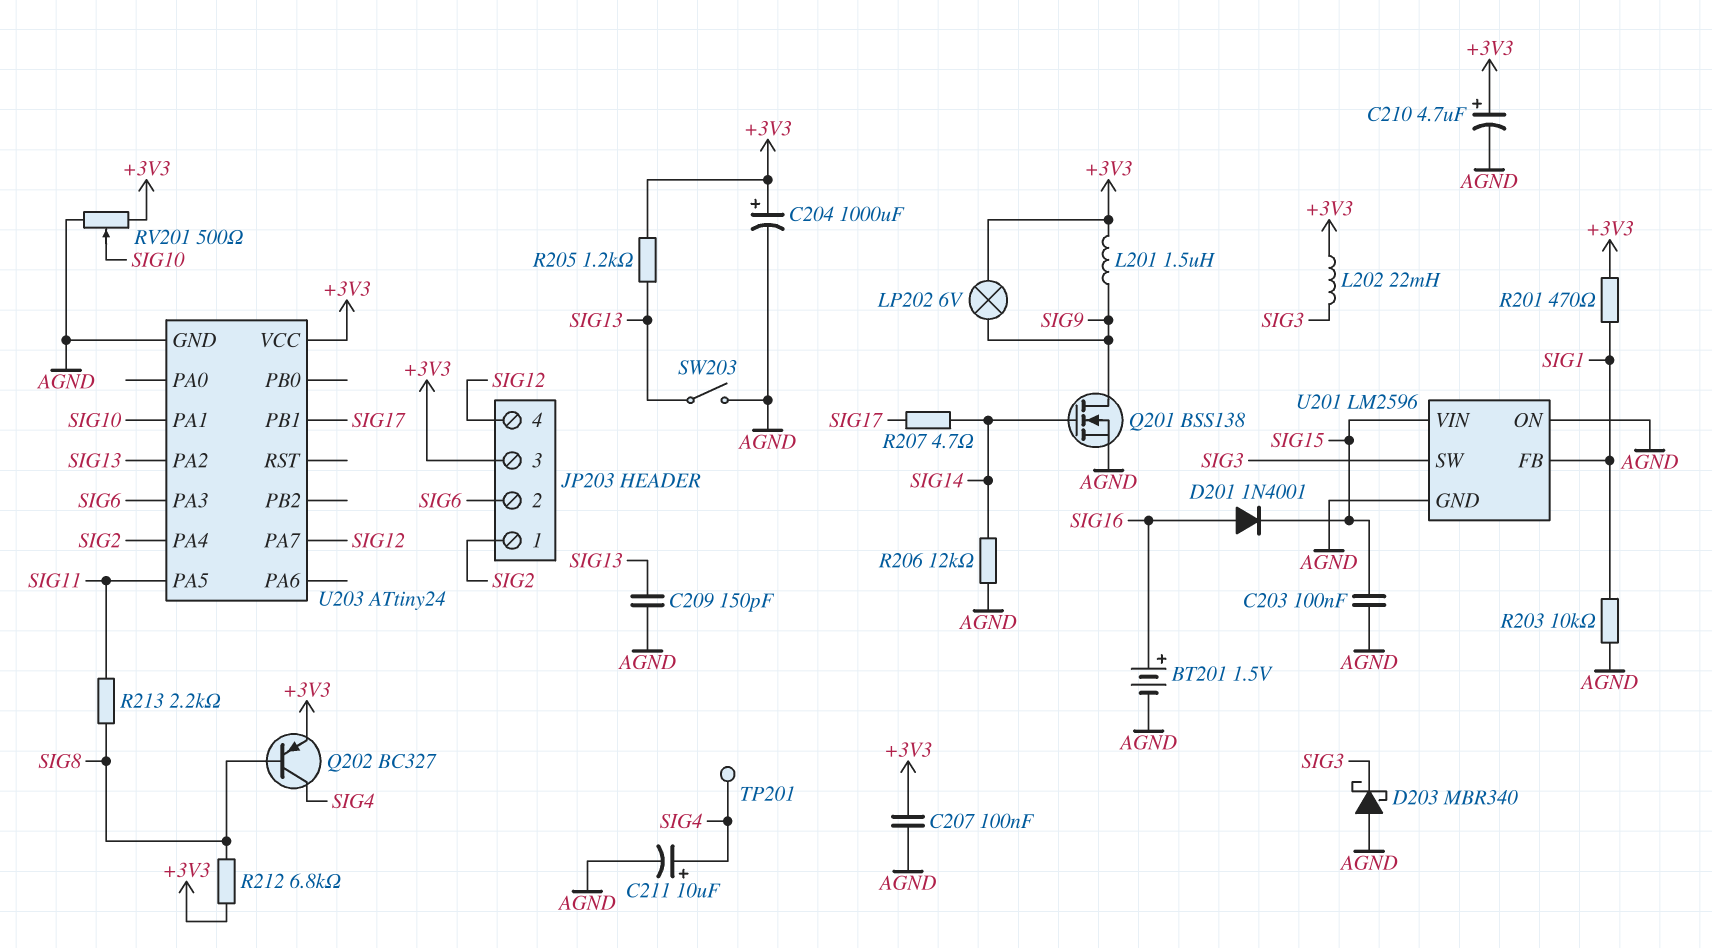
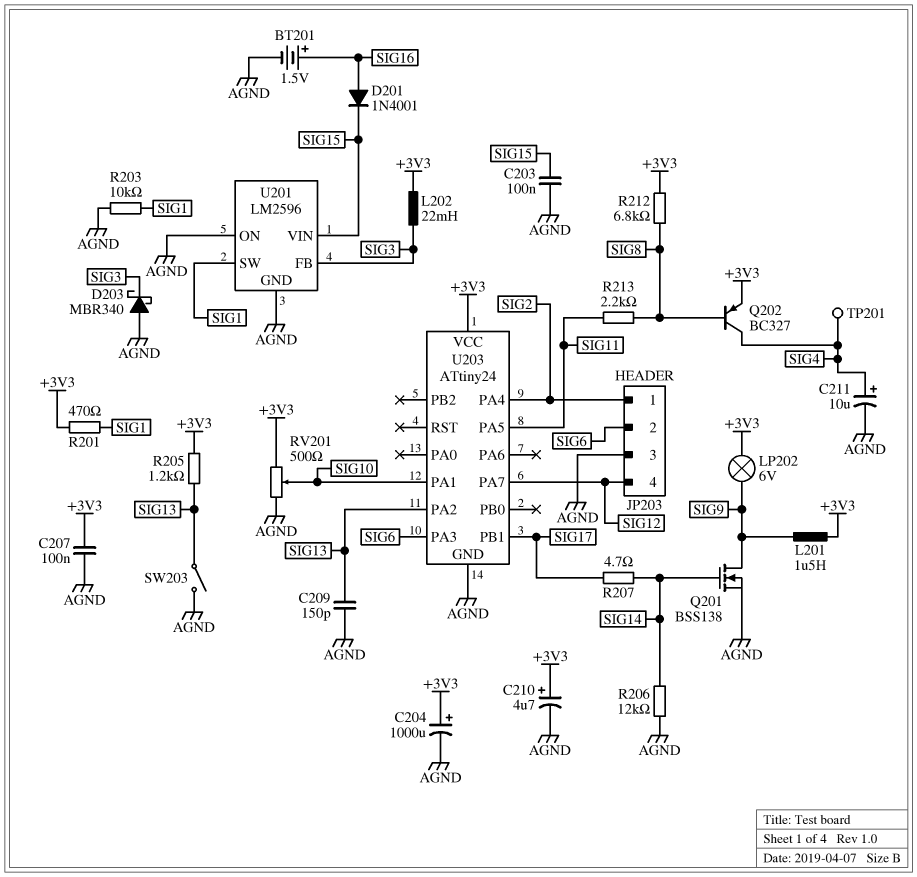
JP203 pin 3: +3V3 -> AGND
U201 pin FB: SIG1 -> SIG3
U201 pin SW: SIG3 -> SIG1

